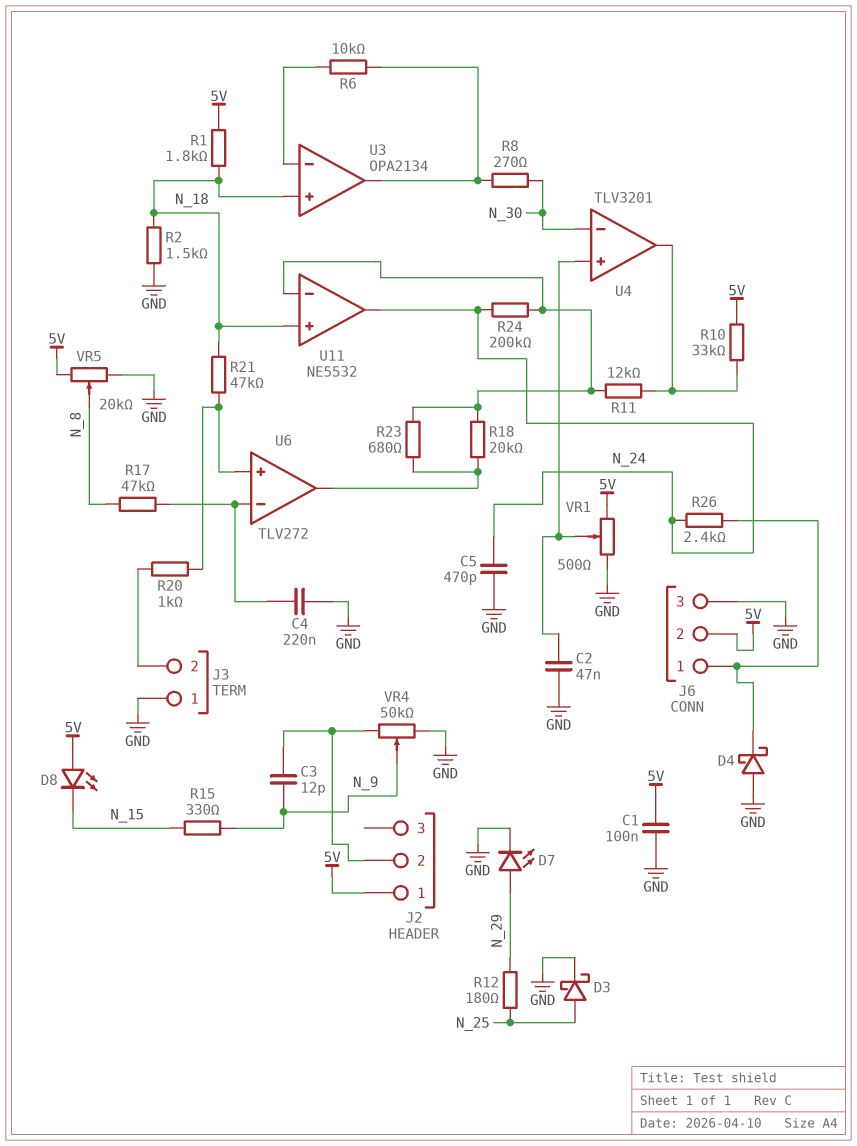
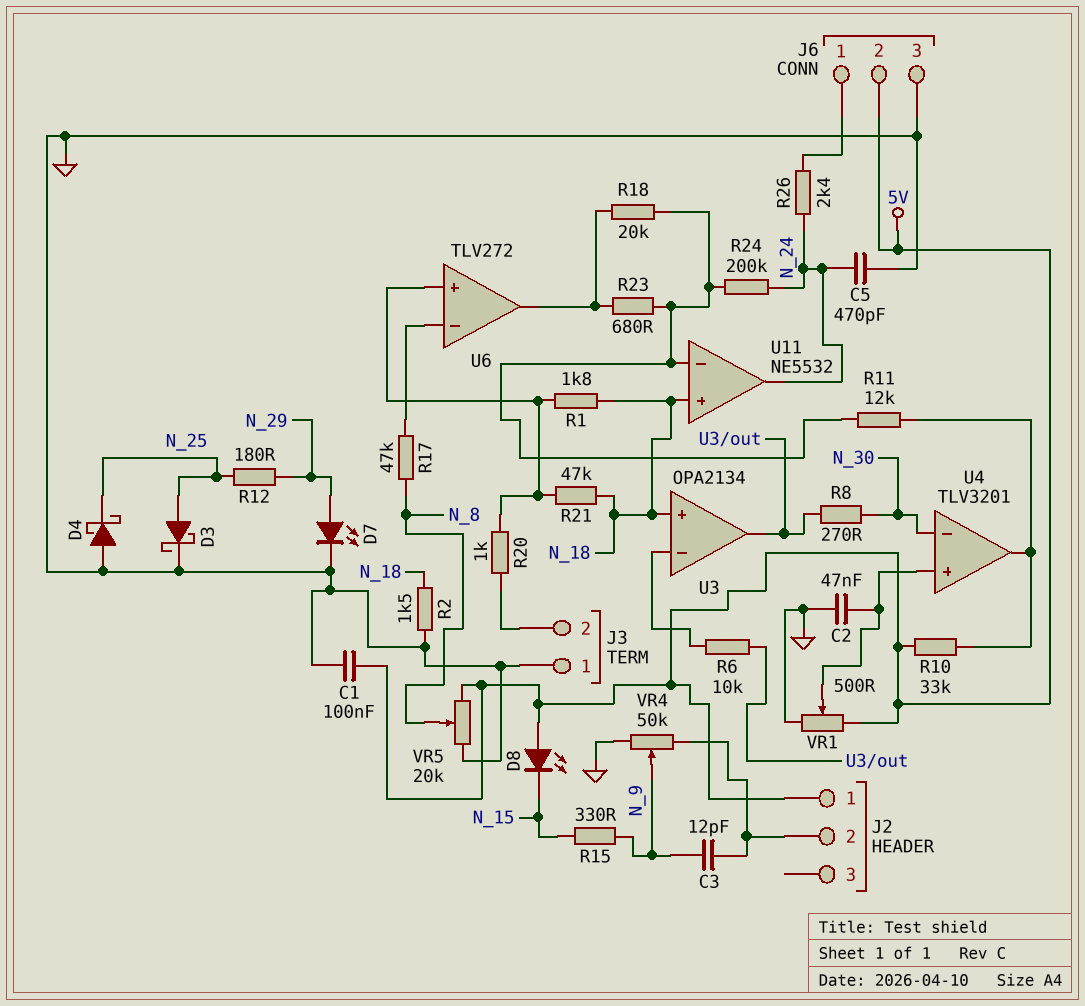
C4: 220nF (GND, U6/in-) -> none
D4: schottky (A GND, K J6/1) -> schottky (A GND, K N_25)
R1: 1.8k (5V, N_18) -> 1.8k (N_18, U6/in+)

